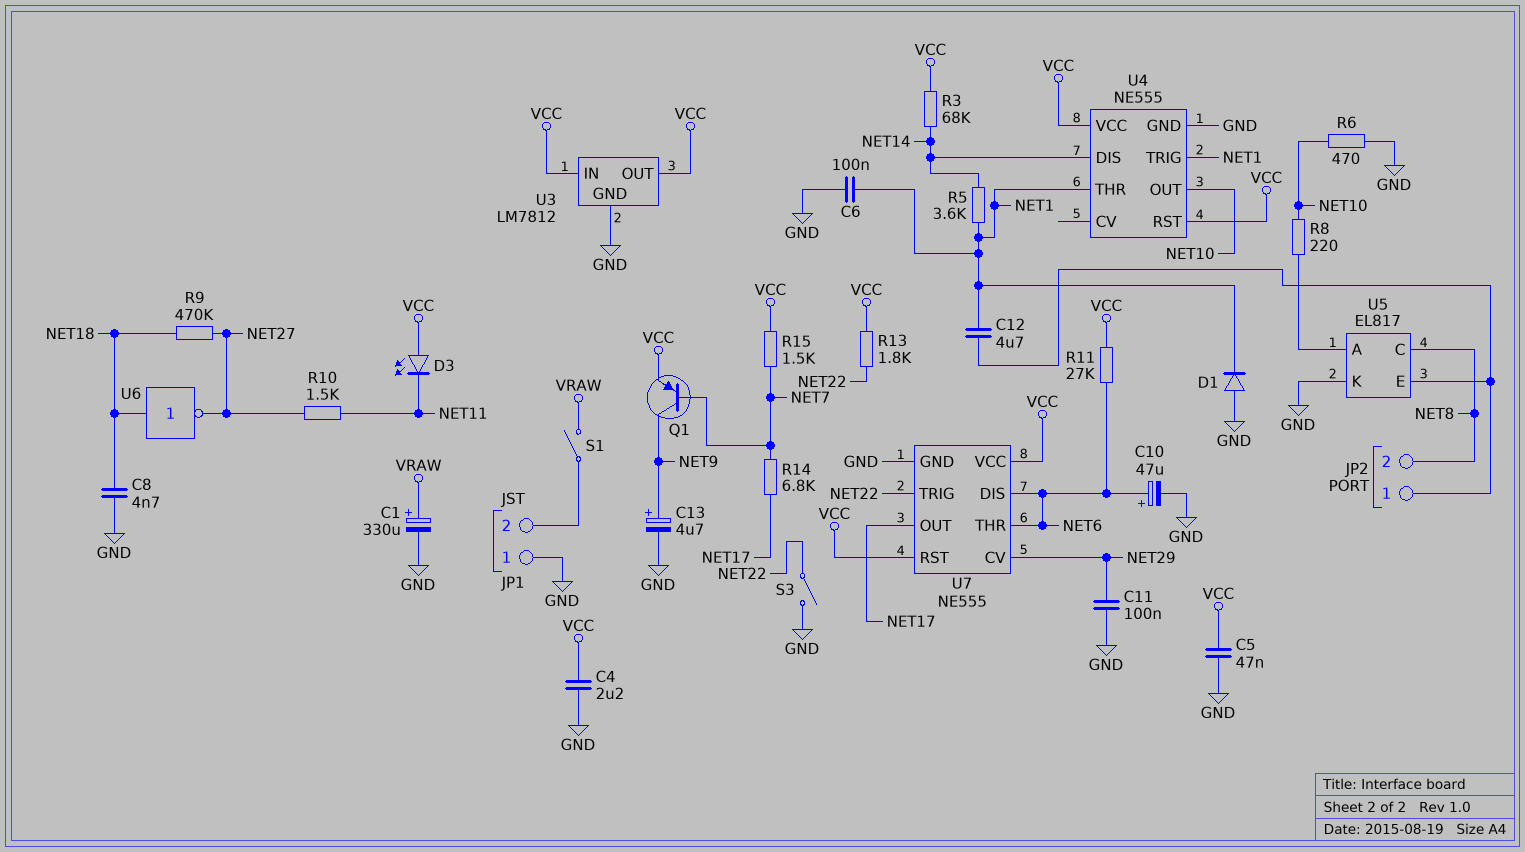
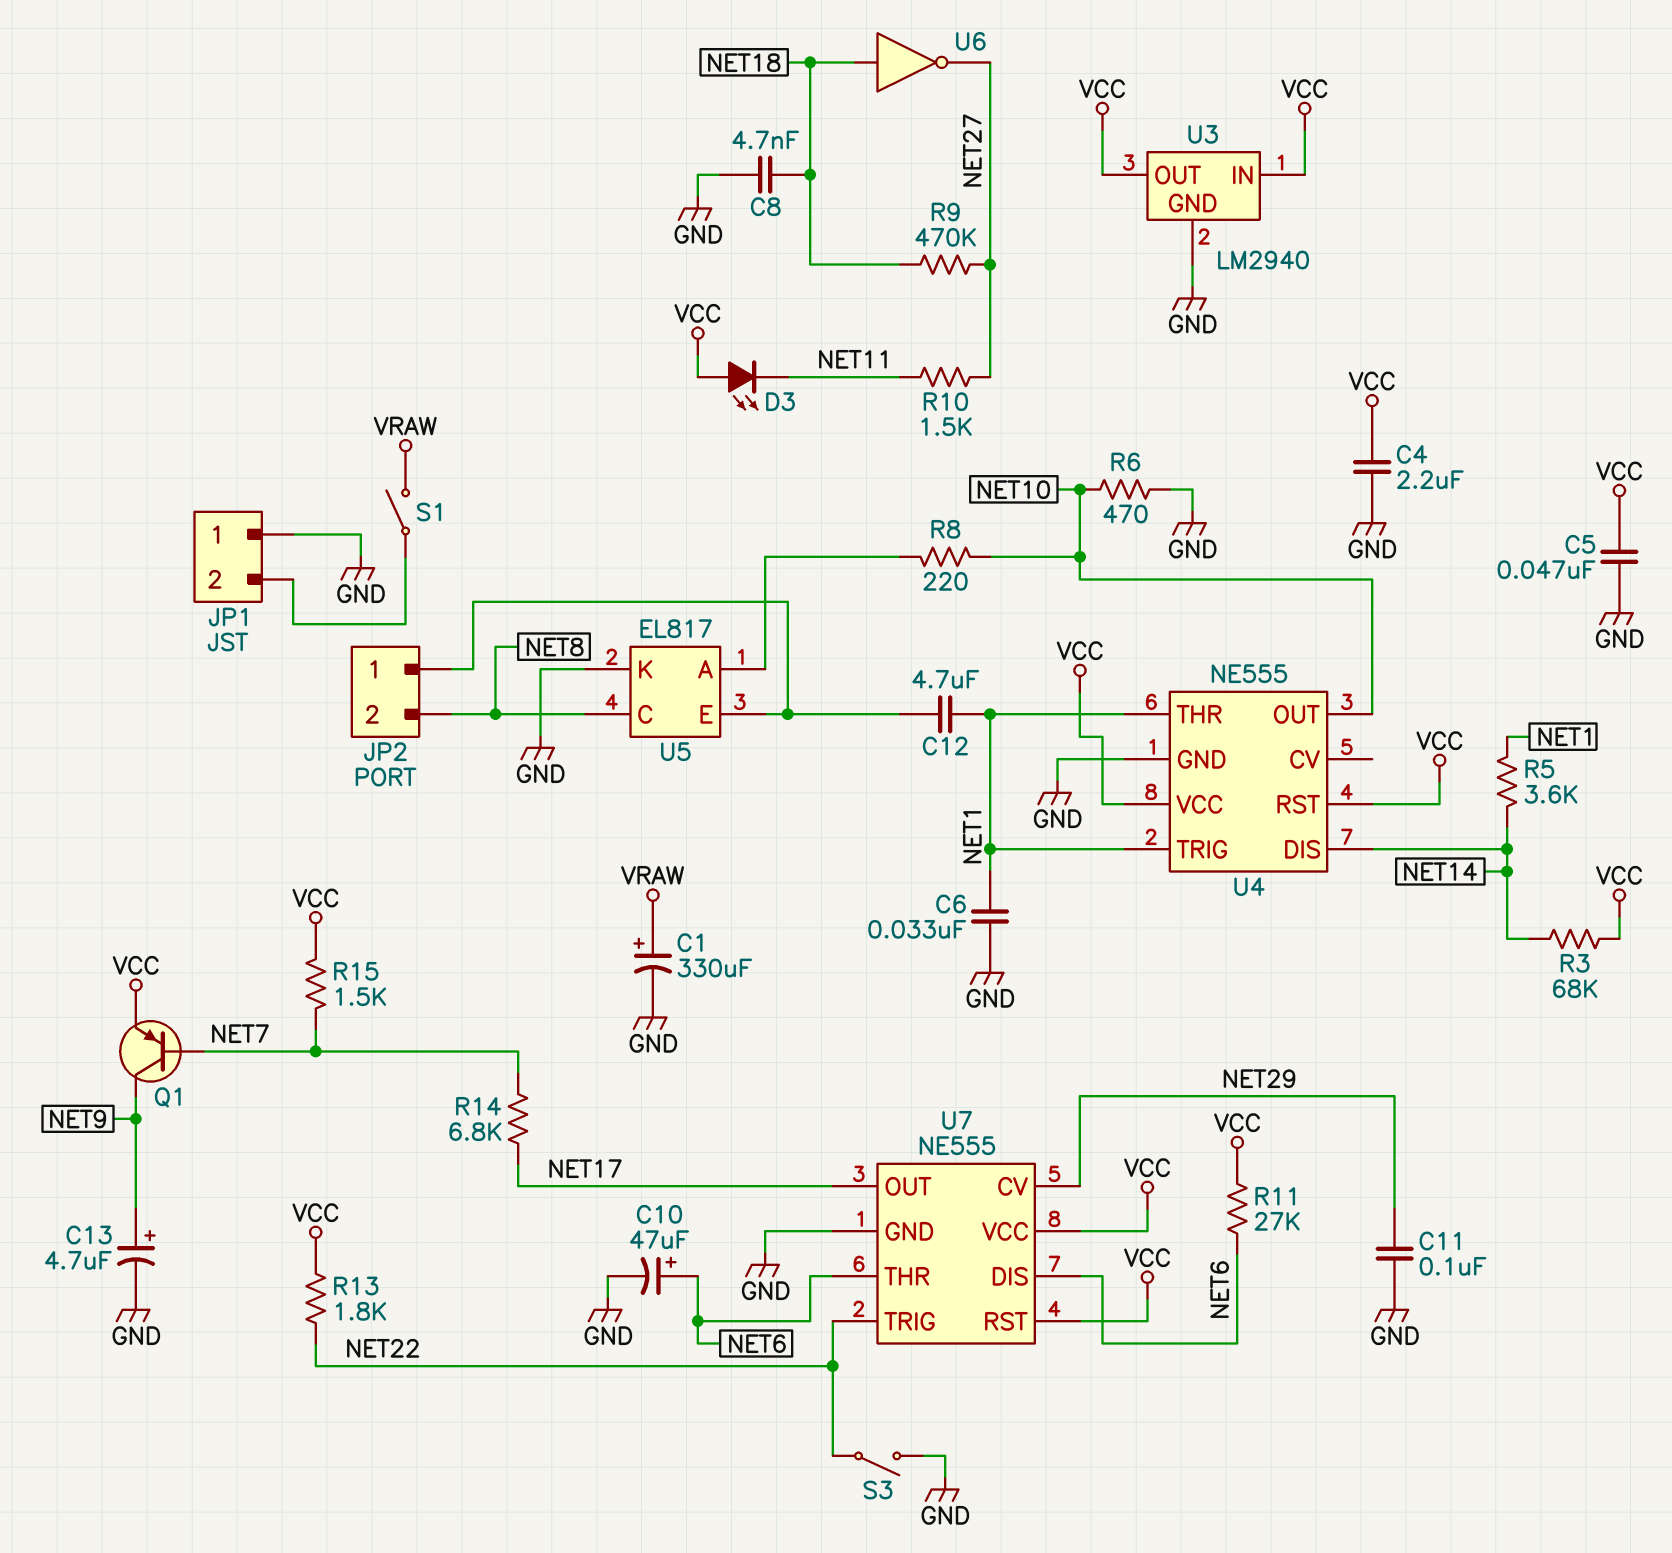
C6: 100nF (GND, NET1) -> 33nF (GND, NET1)
D1: diode (A GND, K NET1) -> none
U3: LM7812 -> LM2940

